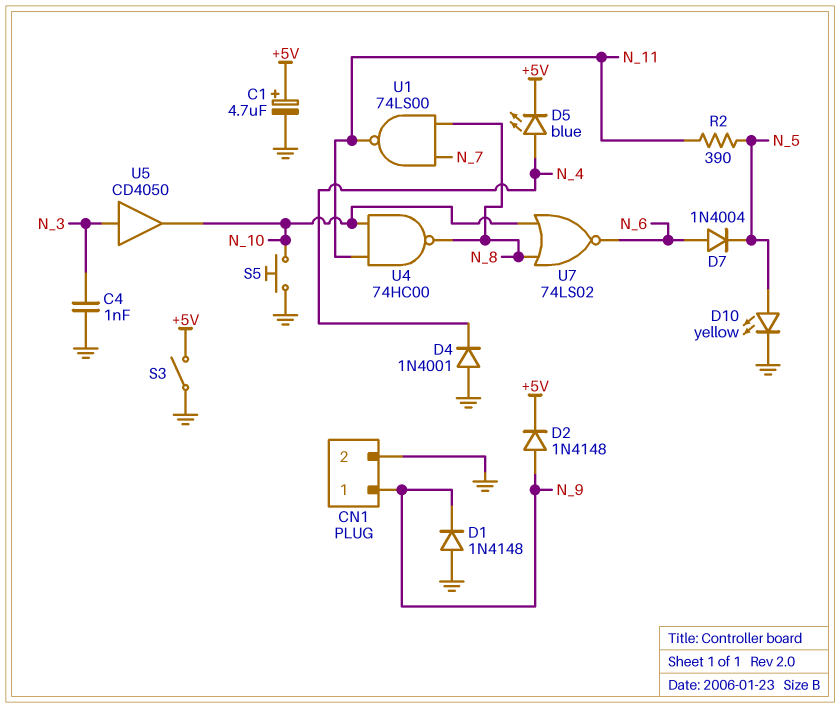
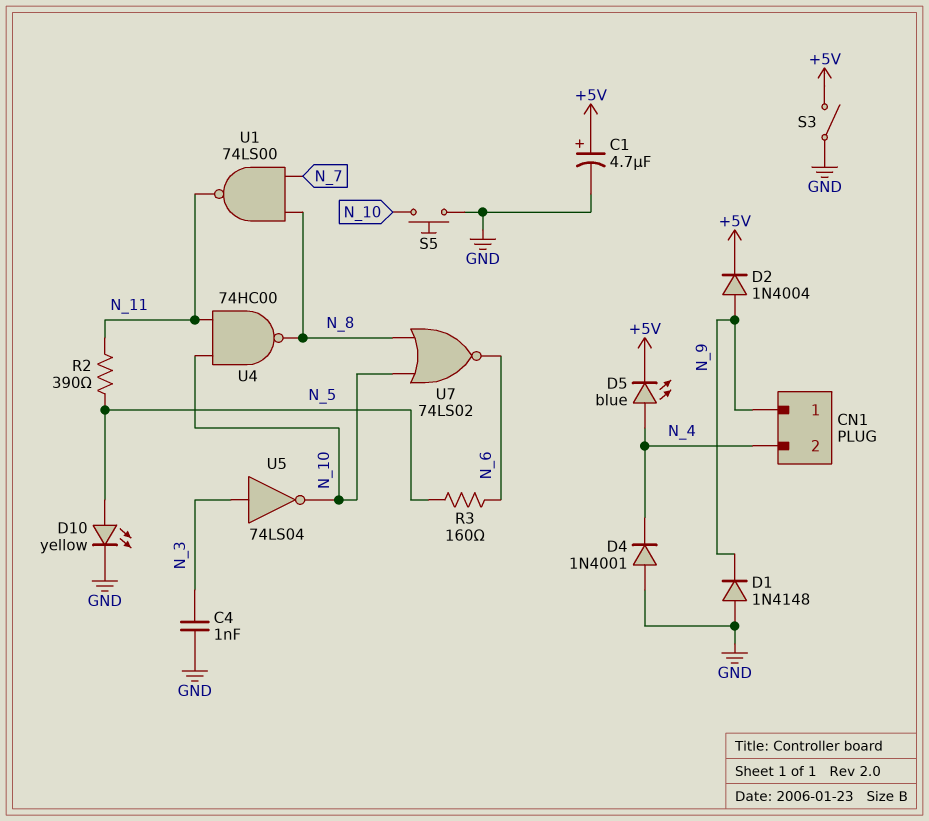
CN1 pin 2: GND -> N_4
D2: diode 1N4148 (A N_9, K +5V) -> diode 1N4004 (A N_9, K +5V)
D7: diode 1N4004 (A N_6, K N_5) -> none
R3: none -> 160 (N_5, N_6)
U5: buffer CD4050 (in N_3, out N_10) -> NOT 74LS04 (in N_3, out N_10)

